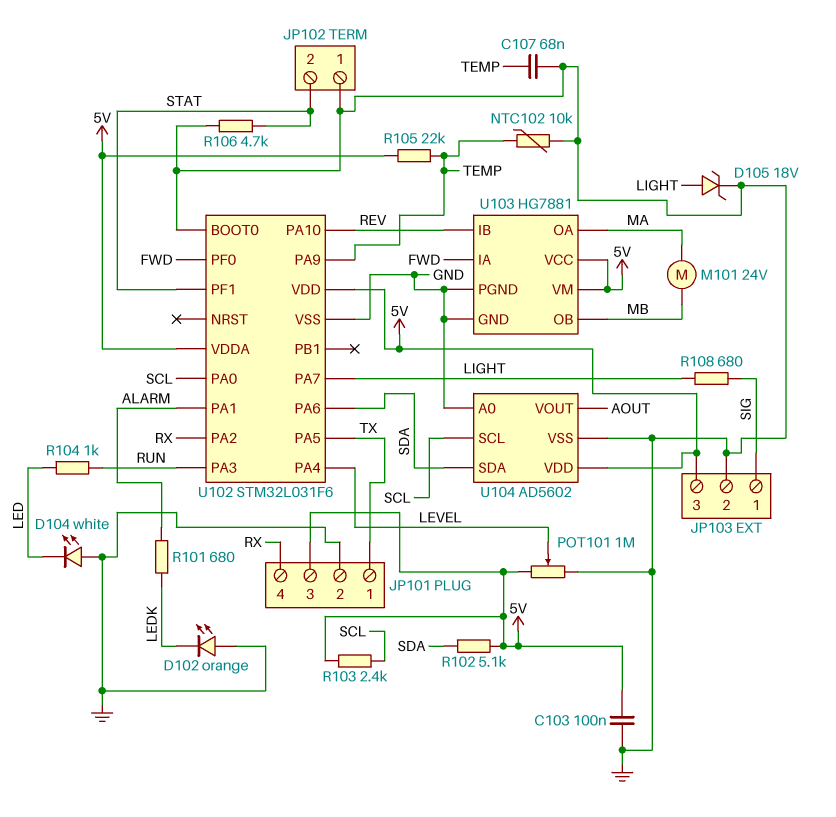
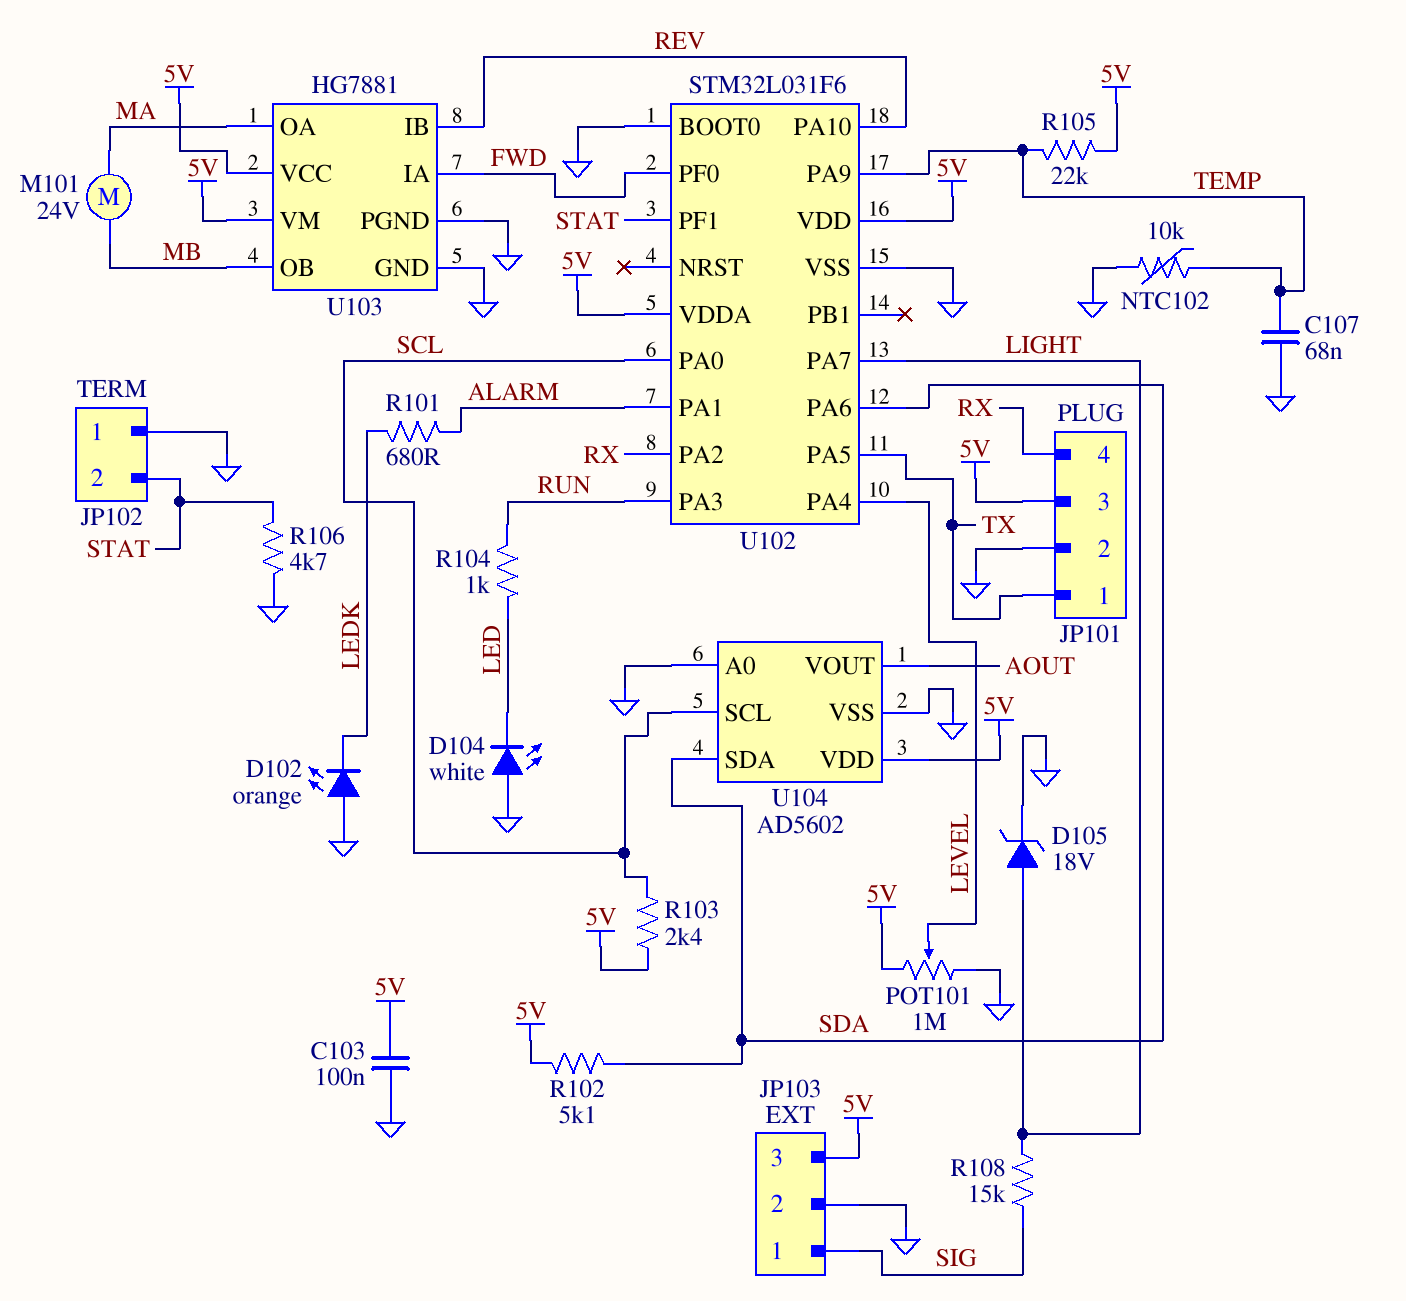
R108: 680 (LIGHT, SIG) -> 15k (LIGHT, SIG)

